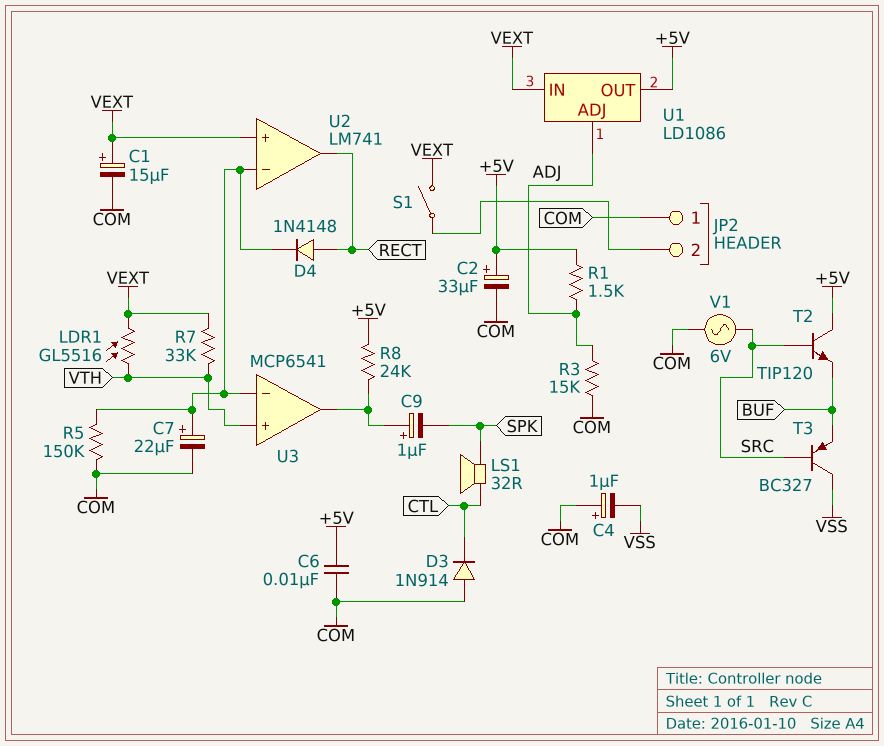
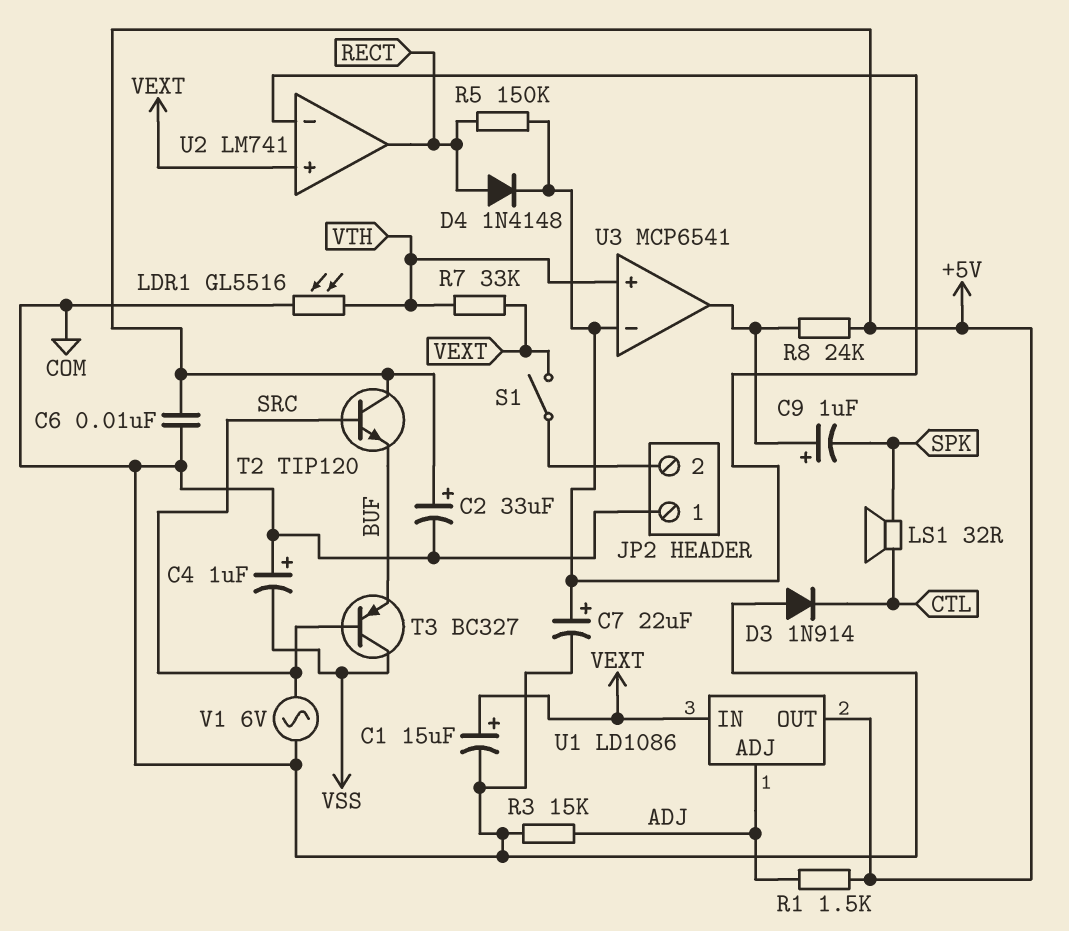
LDR1: GL5516 (VEXT, VTH) -> GL5516 (COM, VTH)
R5: 150k (COM, U2/in-) -> 150k (RECT, U2/in-)

